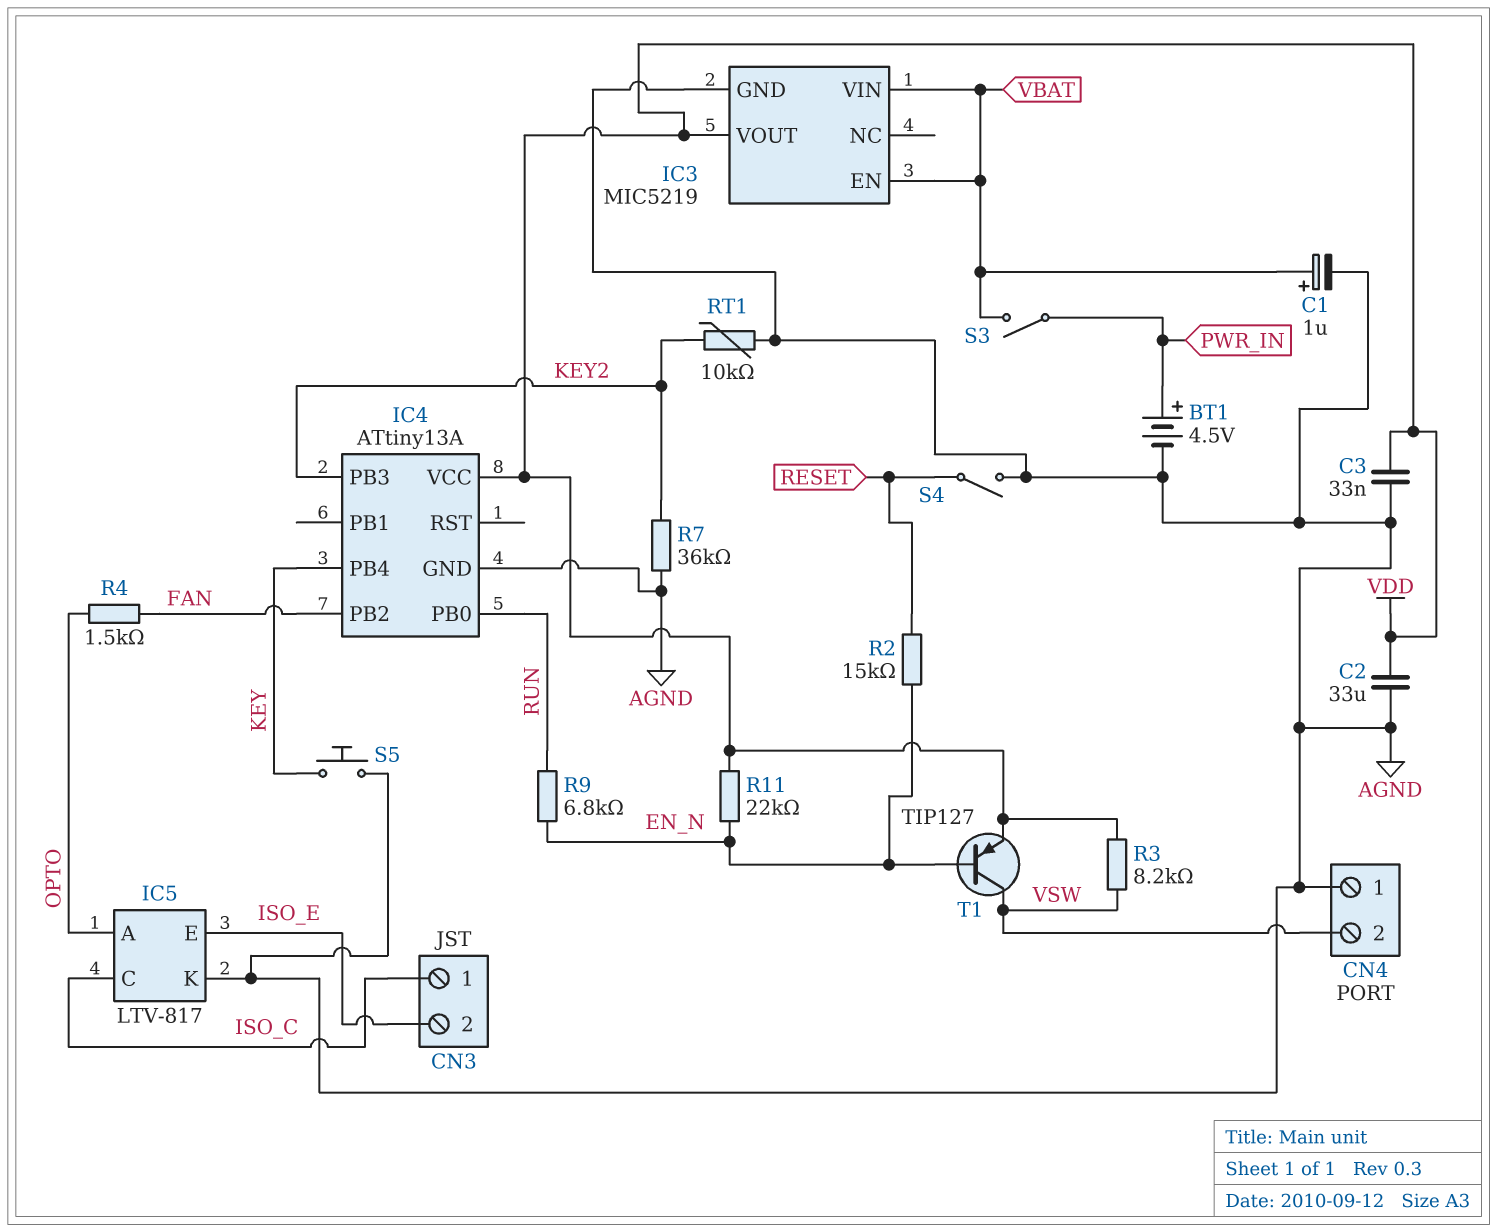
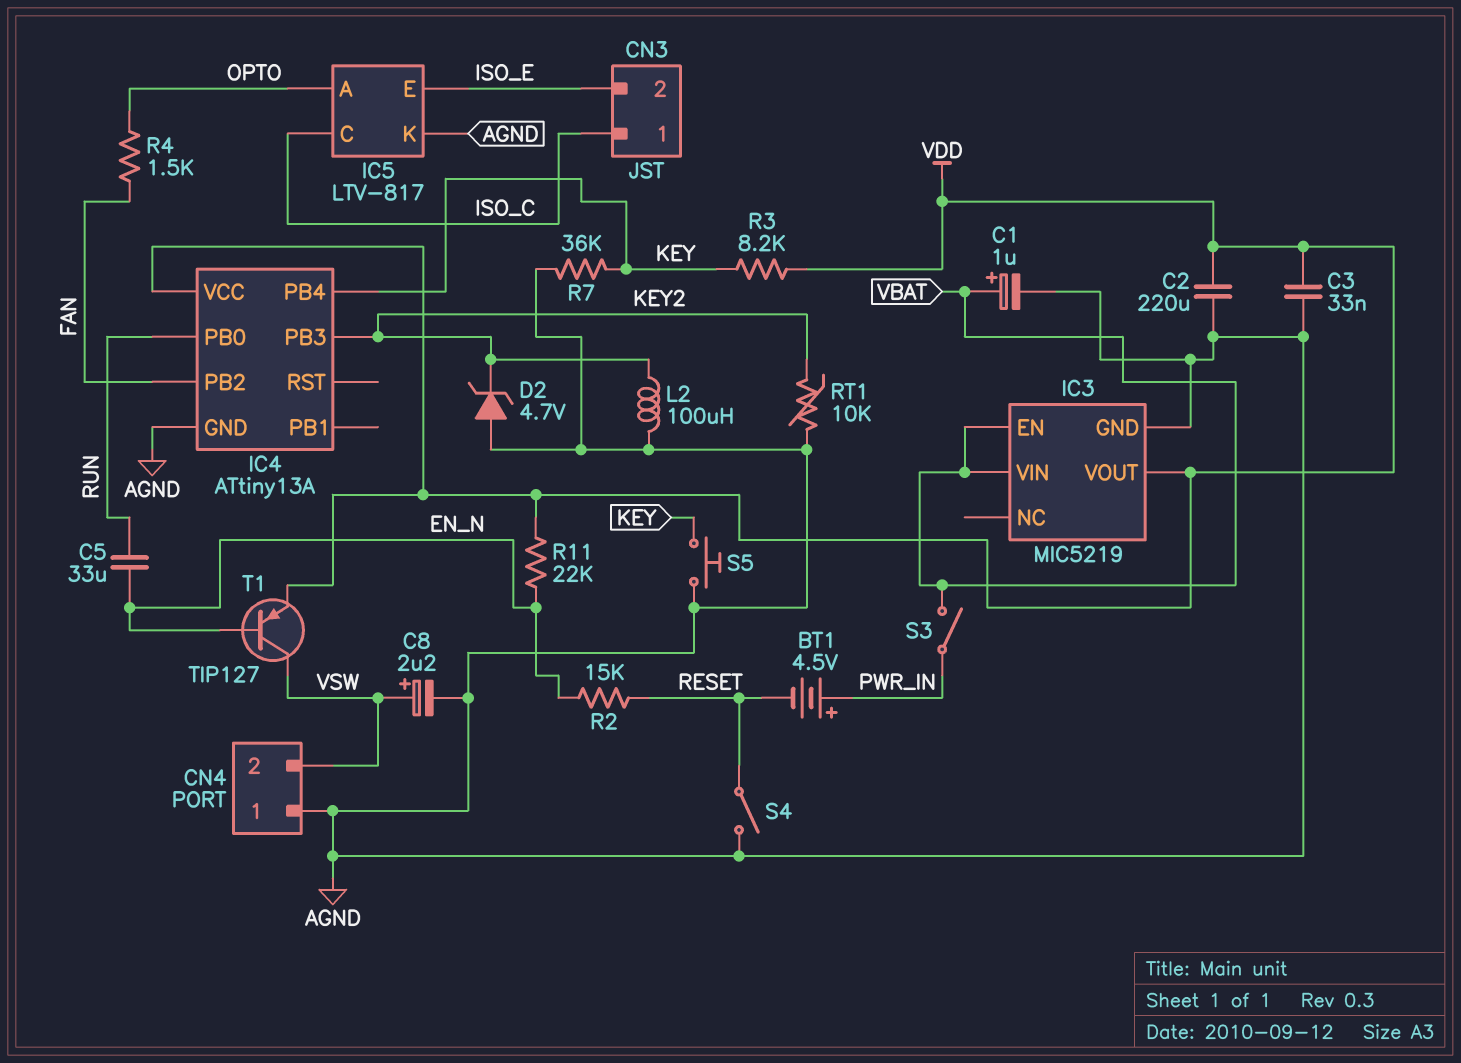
BT1: 4.5V (plus PWR_IN, minus AGND) -> 4.5V (plus PWR_IN, minus RESET)
C2: 33uF (AGND, VDD) -> 220uF (AGND, VDD)
C5: none -> 33uF (EN_N, RUN)
C8: none -> 2.2uF (plus VSW, minus AGND)
D2: none -> zener 4.7V (A AGND, K KEY2)
L2: none -> 100uH (AGND, KEY2)
R3: 8.2k (VDD, VSW) -> 8.2k (KEY, VDD)
R7: 36k (AGND, KEY2) -> 36k (AGND, KEY)
R9: 6.8k (EN_N, RUN) -> none

